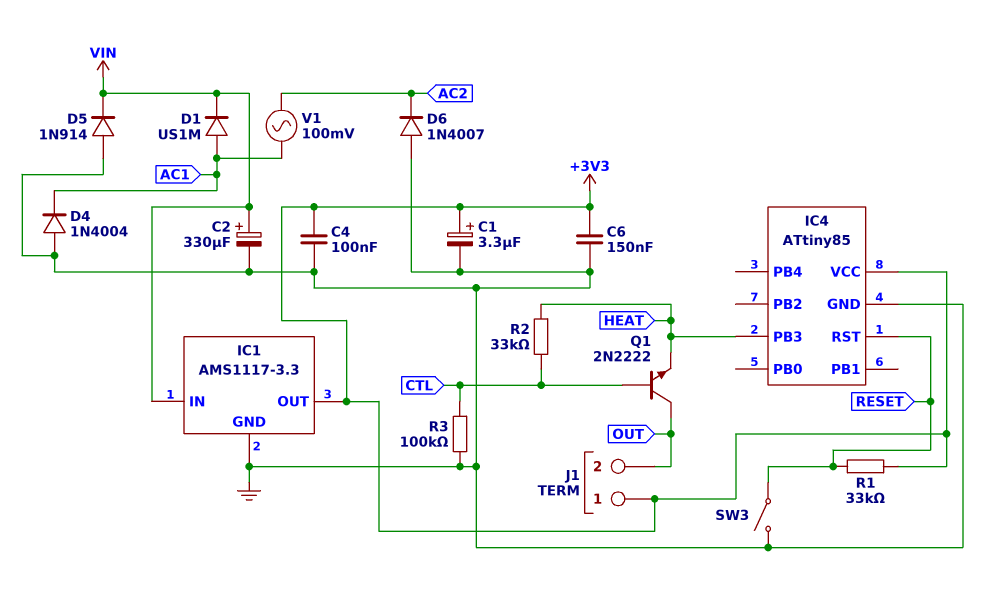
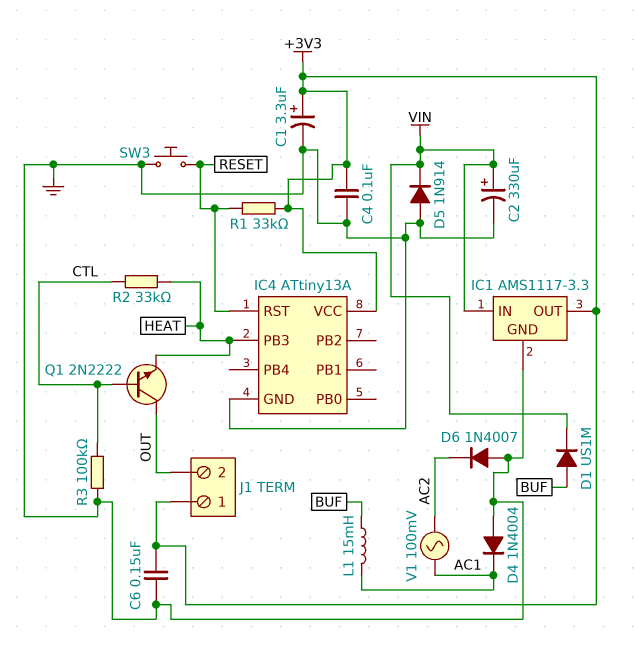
D1: diode US1M (A AC1, K VIN) -> diode US1M (A BUF, K VIN)
IC4: ATtiny85 -> ATtiny13A
L1: none -> 15mH (AC1, BUF)
SW3: switch (GND, RESET) -> button (GND, RESET)

